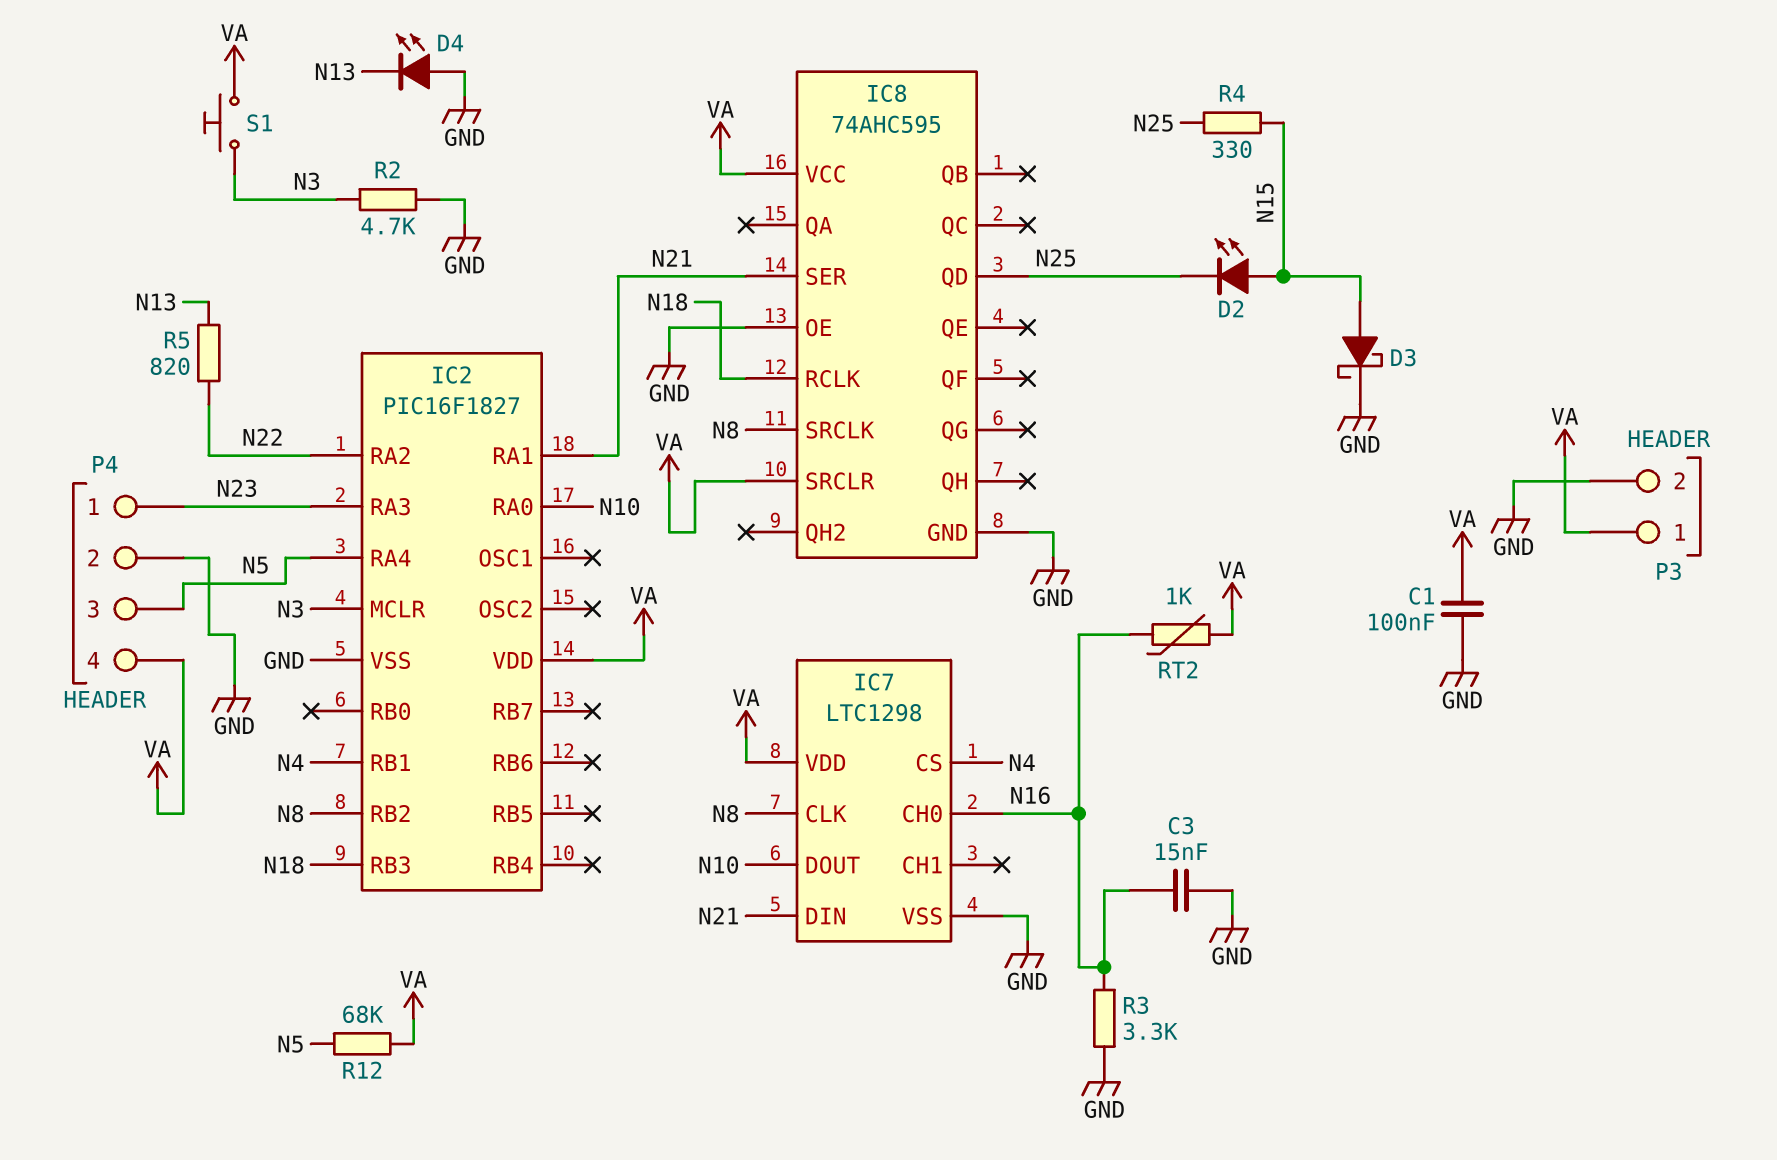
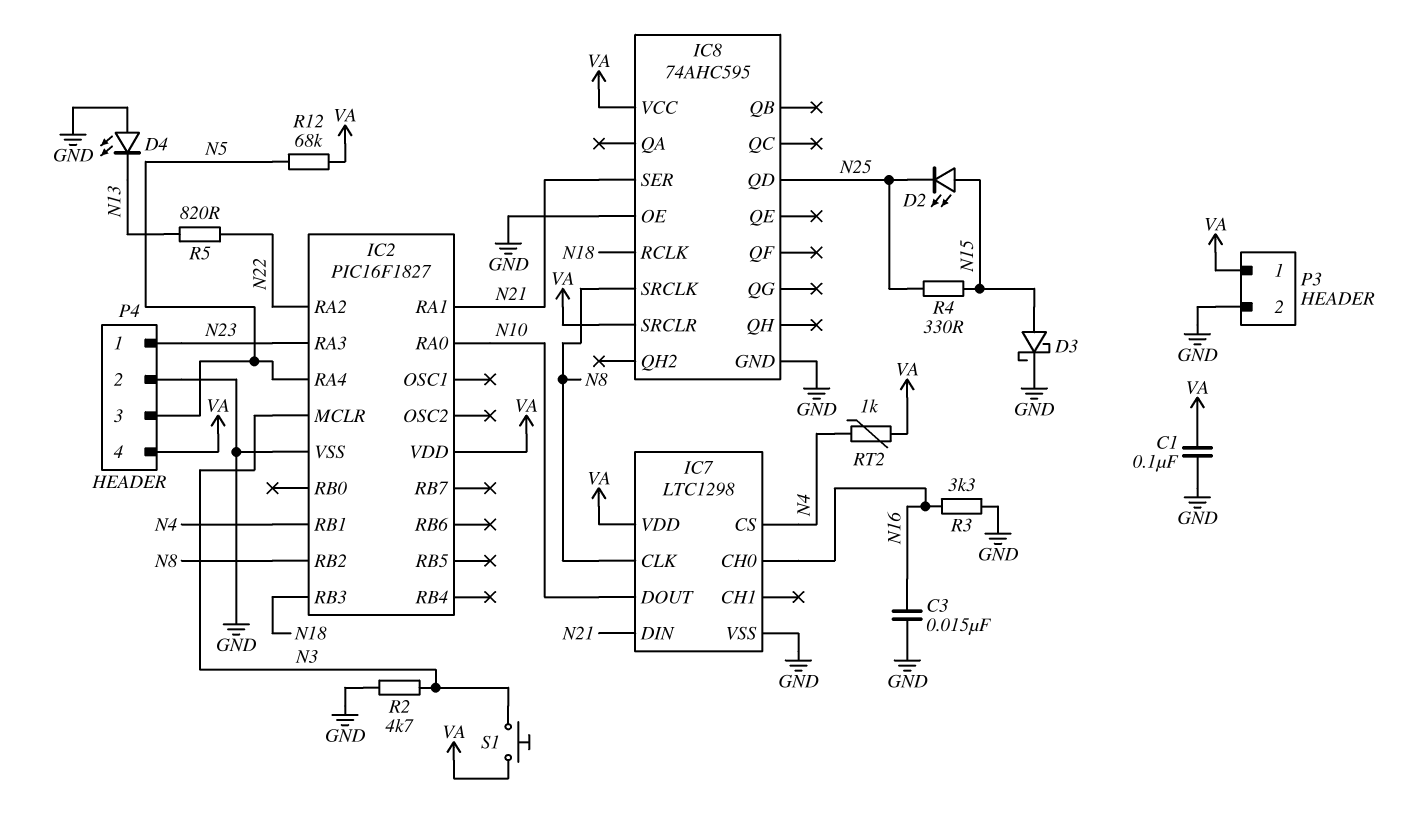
RT2: 1k (N16, VA) -> 1k (N4, VA)

